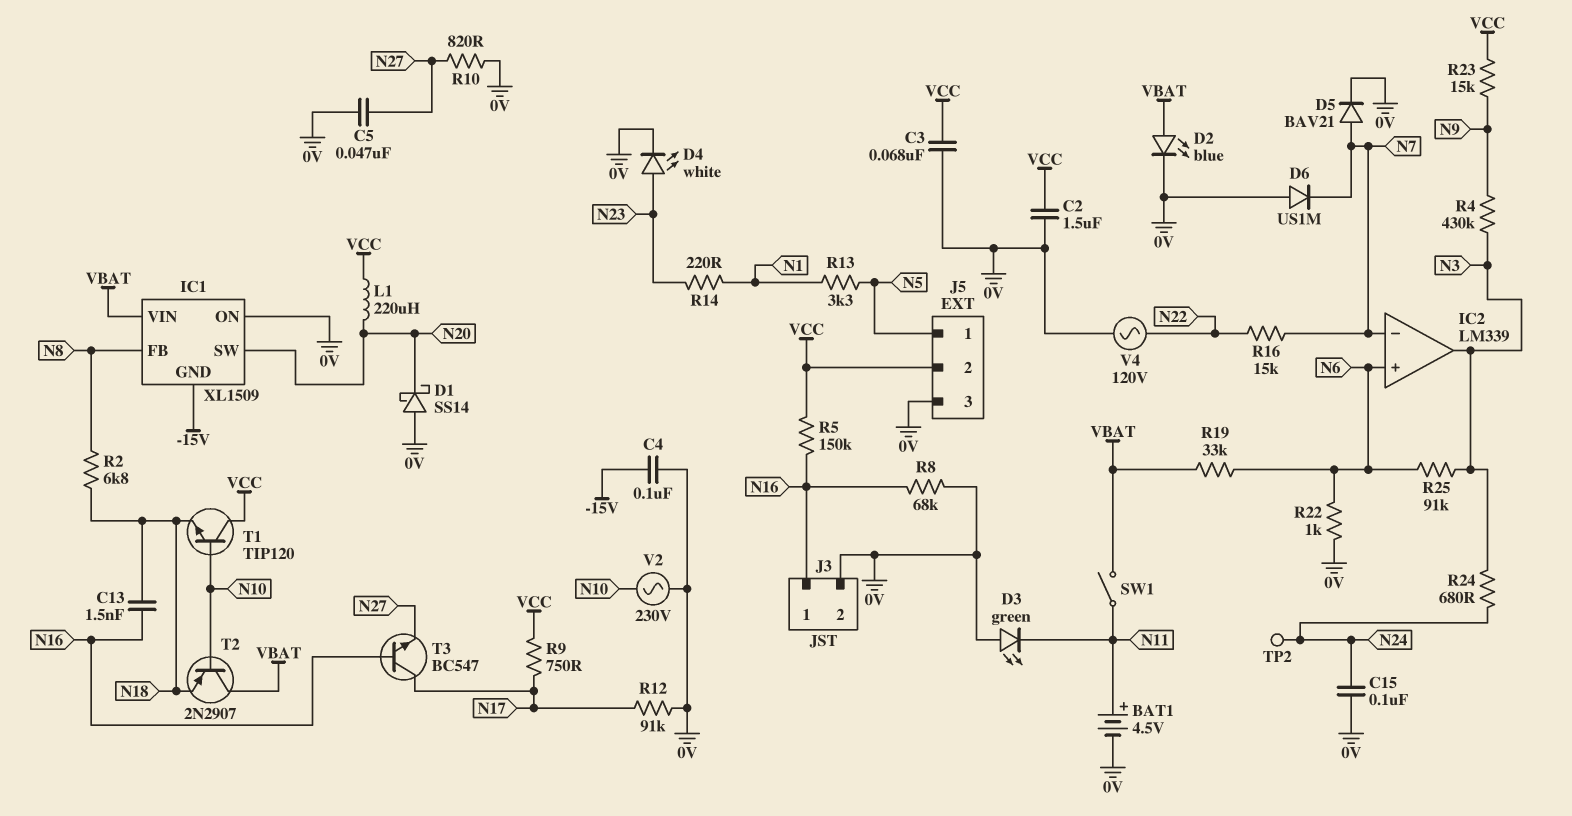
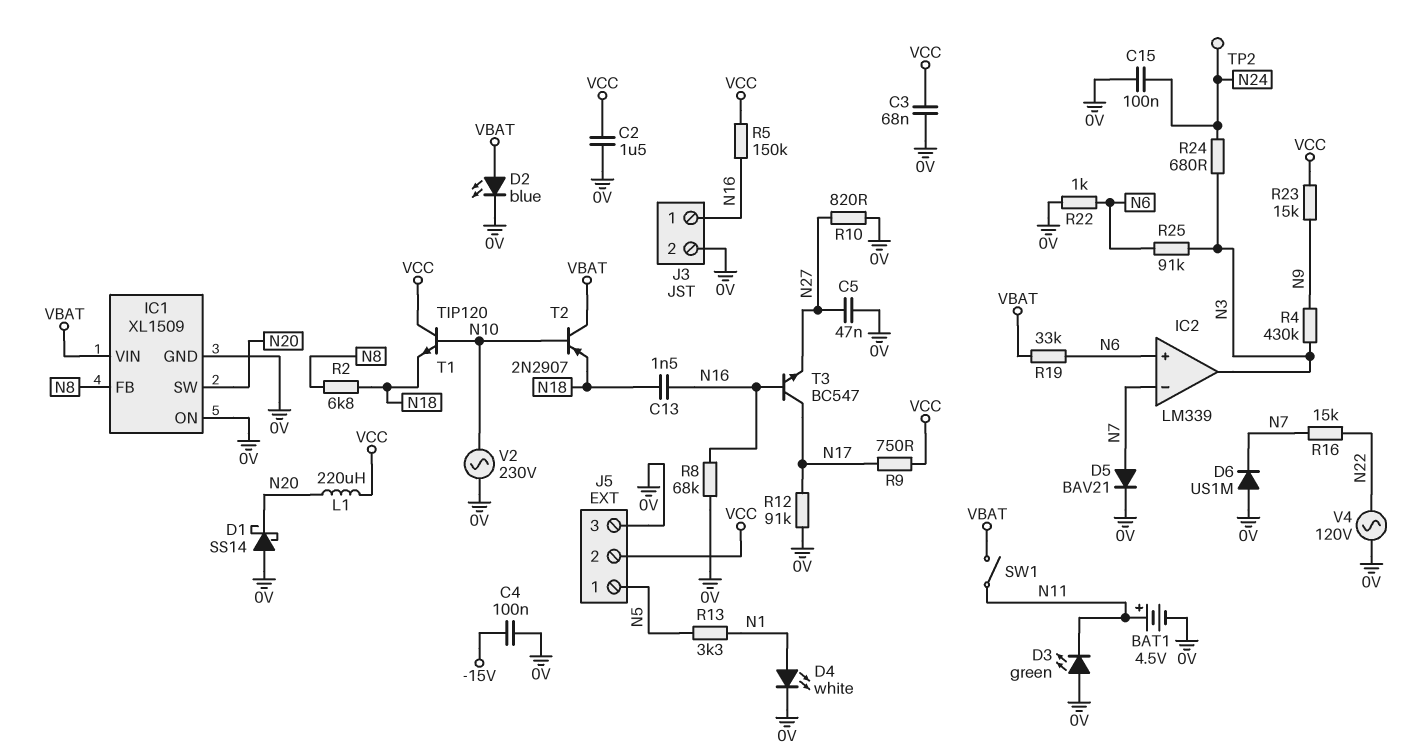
D4: LED white (A N23, K 0V) -> LED white (A N1, K 0V)
IC1 pin GND: -15V -> 0V
R14: 220 (N1, N23) -> none

